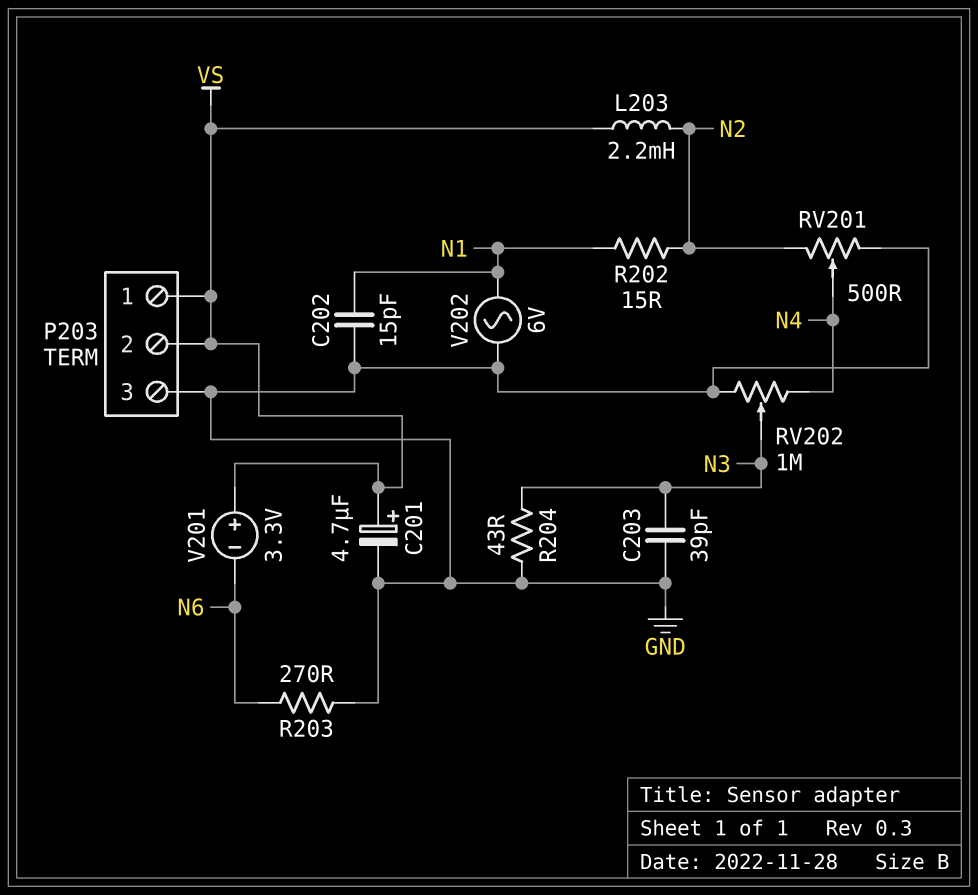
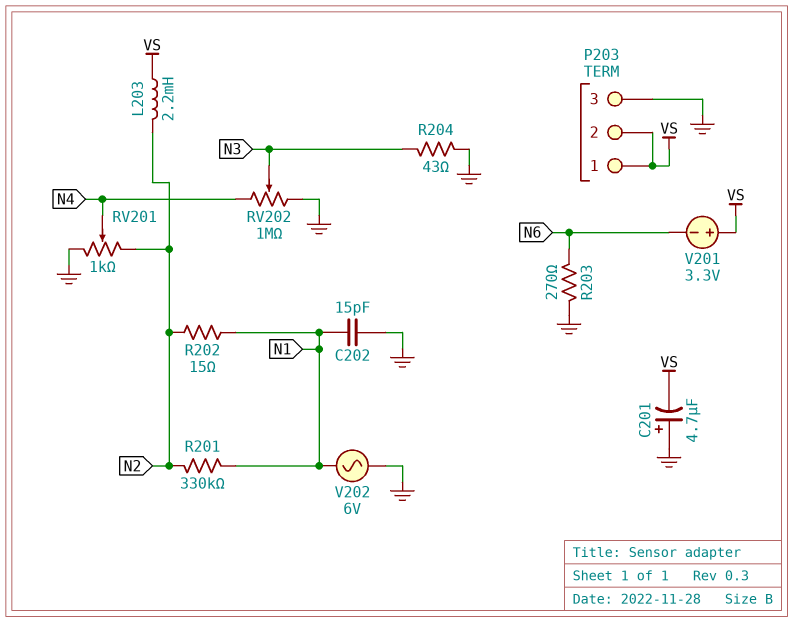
C201: 4.7uF (plus VS, minus GND) -> 4.7uF (plus GND, minus VS)
C203: 39pF (GND, N3) -> none
R201: none -> 330k (N1, N2)
RV201: 500 (GND, N2, wiper N4) -> 1k (GND, N2, wiper N4)

